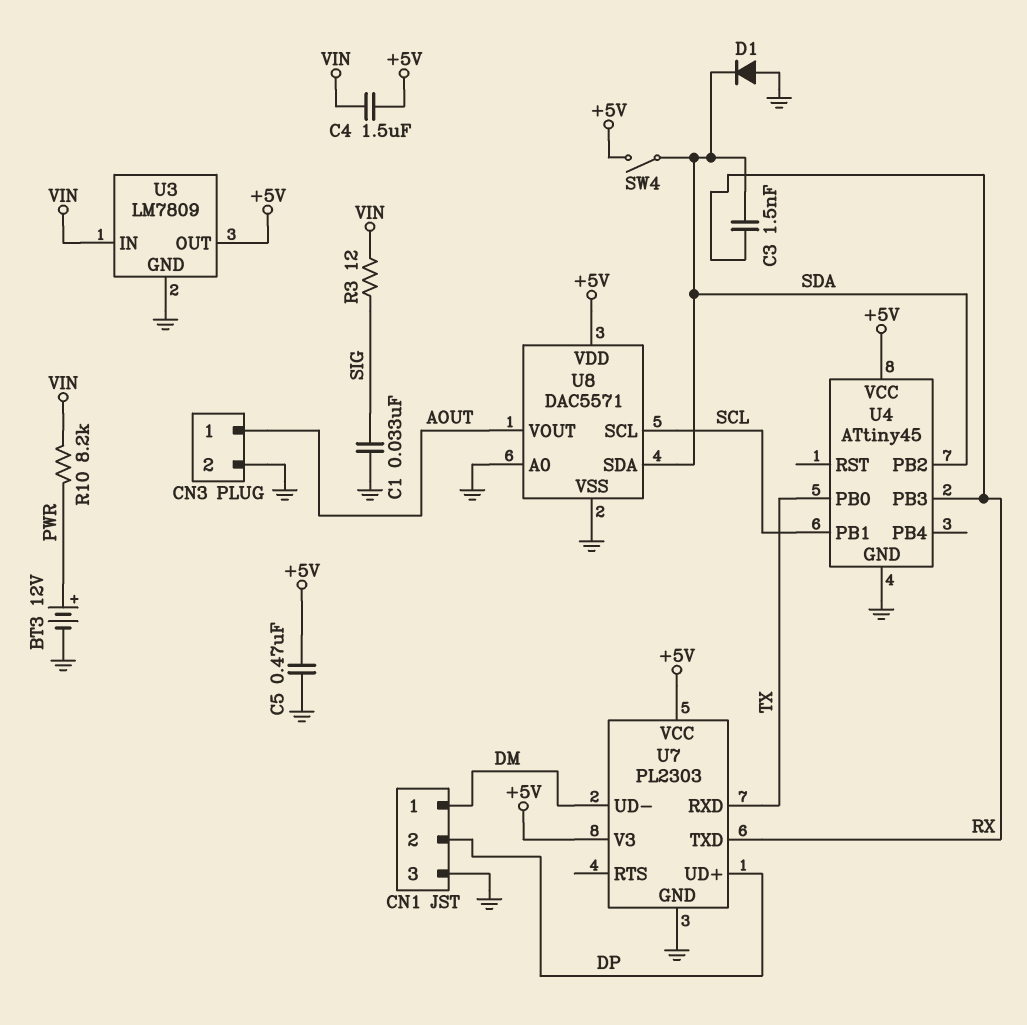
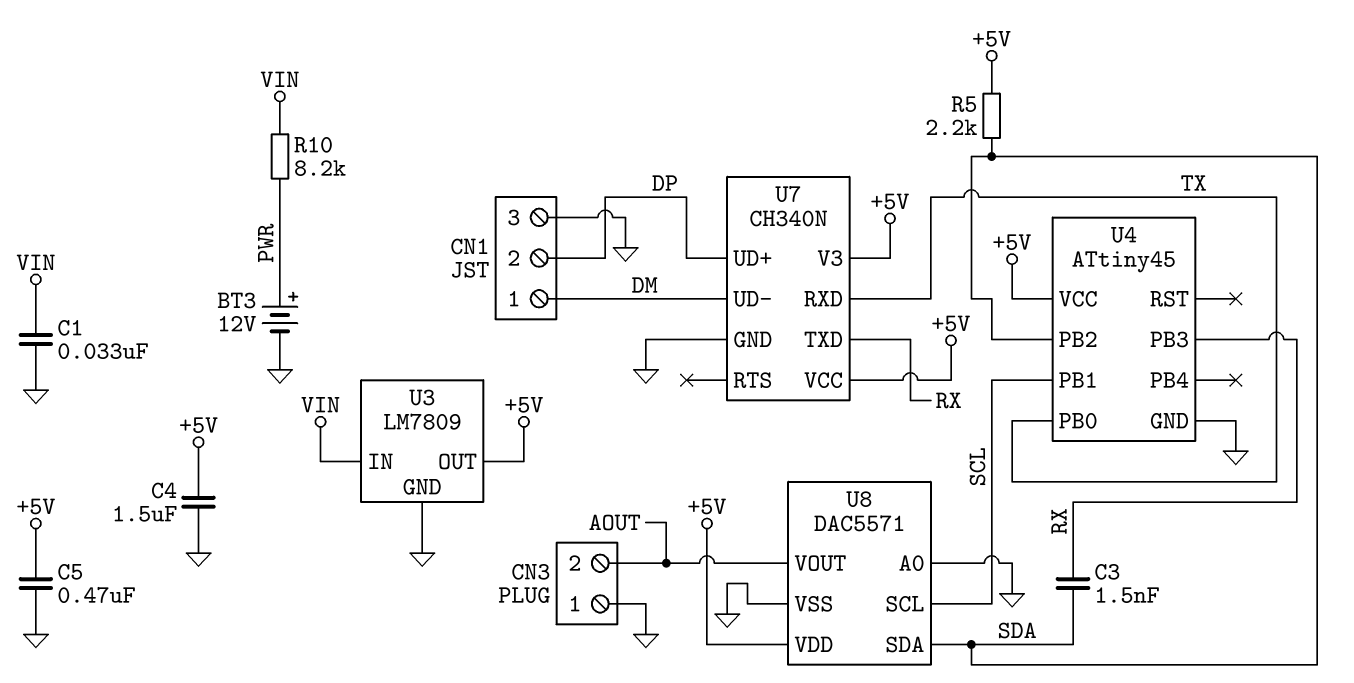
C1: 33nF (GND, SIG) -> 33nF (GND, VIN)
C4: 1.5uF (+5V, VIN) -> 1.5uF (+5V, GND)
CN3 pin 1: AOUT -> GND
CN3 pin 2: GND -> AOUT
D1: diode (A GND, K SDA) -> none
R3: 12 (SIG, VIN) -> none
R5: none -> 2.2k (+5V, SDA)
SW4: switch (+5V, SDA) -> none
U7: PL2303 -> CH340N

